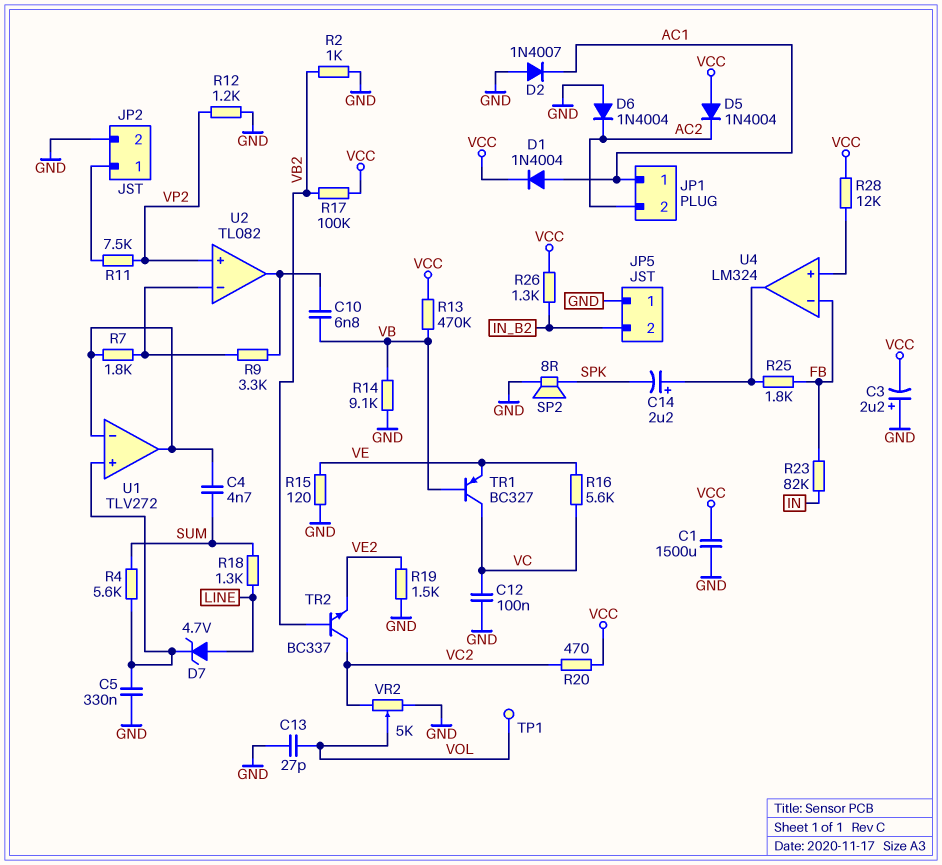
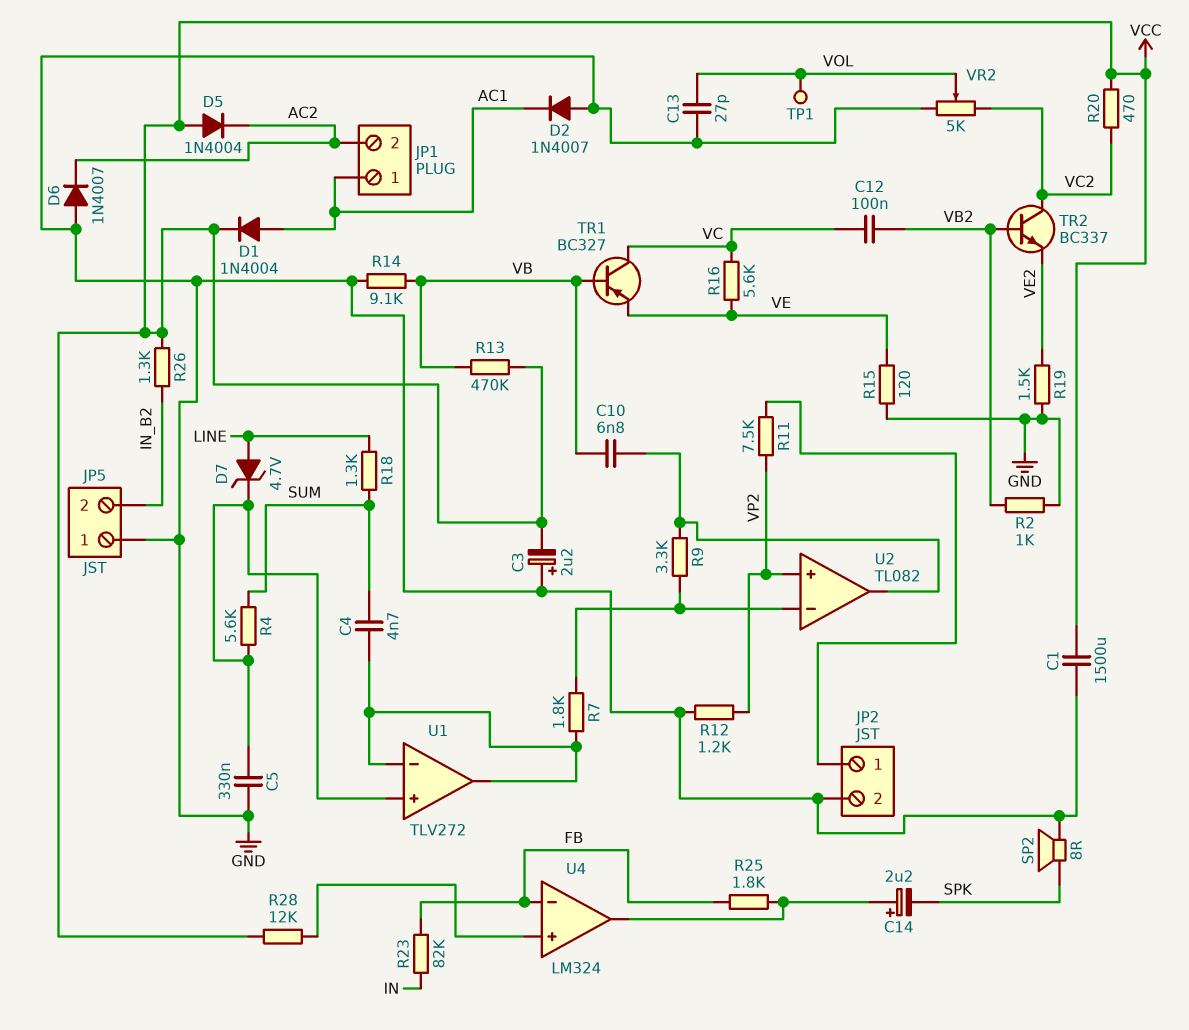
C12: 100nF (GND, VC) -> 100nF (VB2, VC)
D6: diode 1N4004 (A GND, K AC2) -> diode 1N4007 (A GND, K AC2)
R17: 100k (VB2, VCC) -> none

